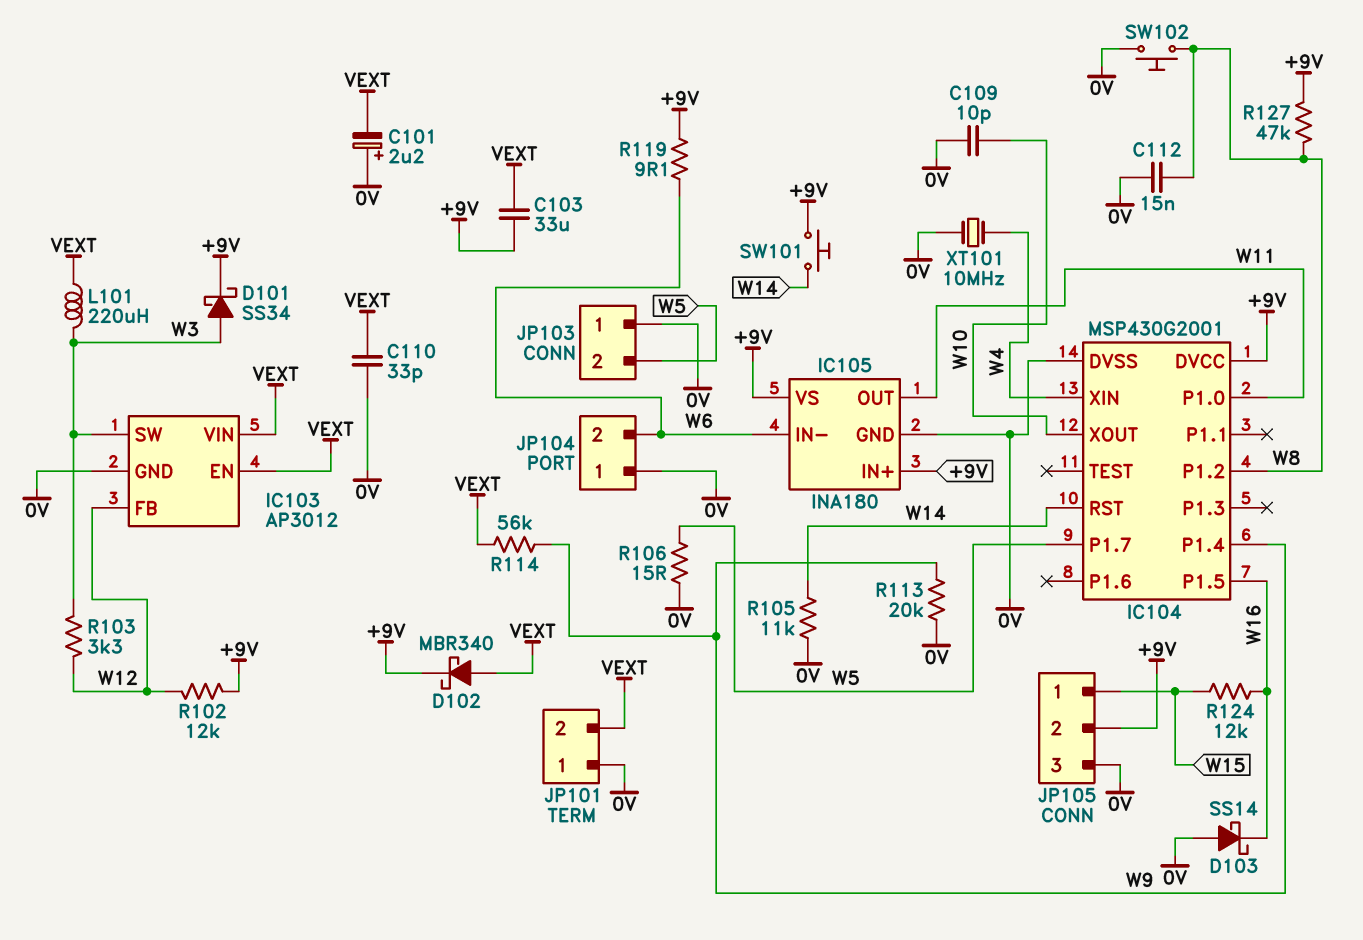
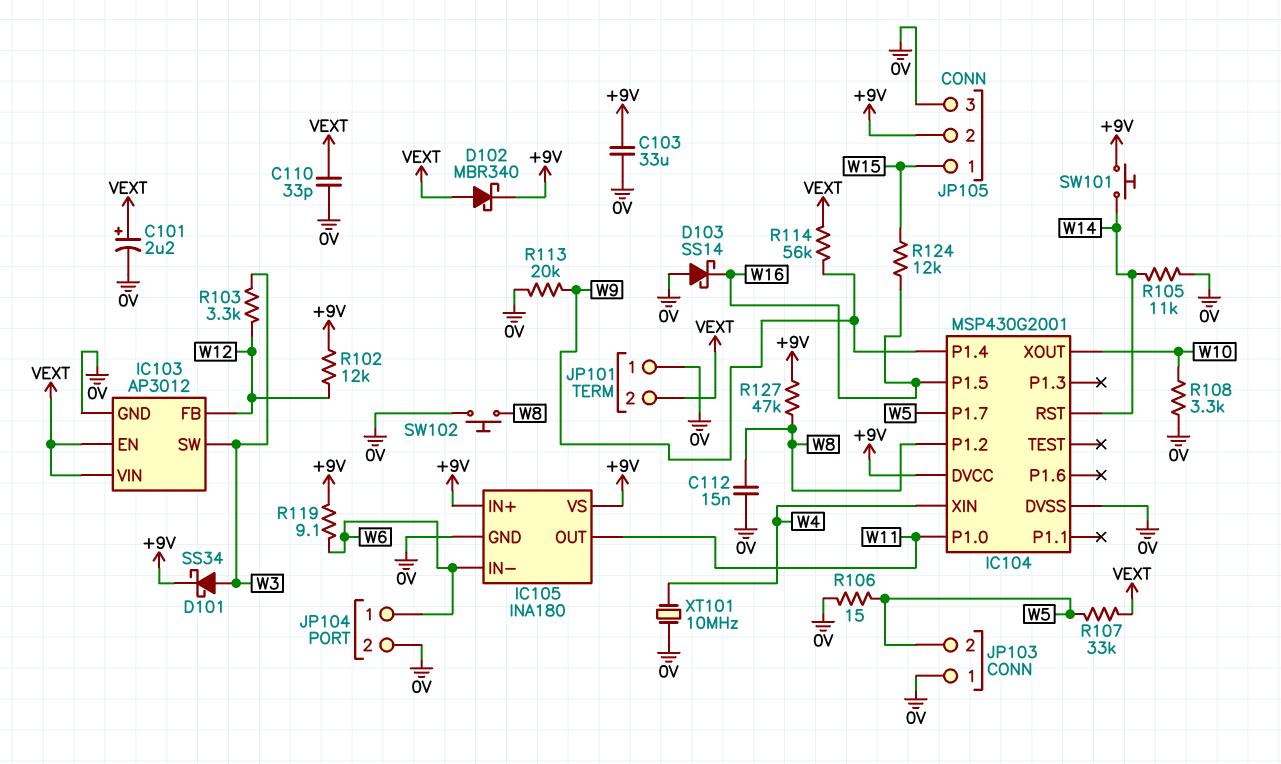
C101: 2.2uF (plus 0V, minus VEXT) -> 2.2uF (plus VEXT, minus 0V)
C103: 33uF (+9V, VEXT) -> 33uF (+9V, 0V)
C109: 10pF (0V, W10) -> none
JP104 pin 1: 0V -> W6
JP104 pin 2: W6 -> 0V
L101: 220uH (VEXT, W3) -> none
R107: none -> 33k (VEXT, W5)
R108: none -> 3.3k (0V, W10)

